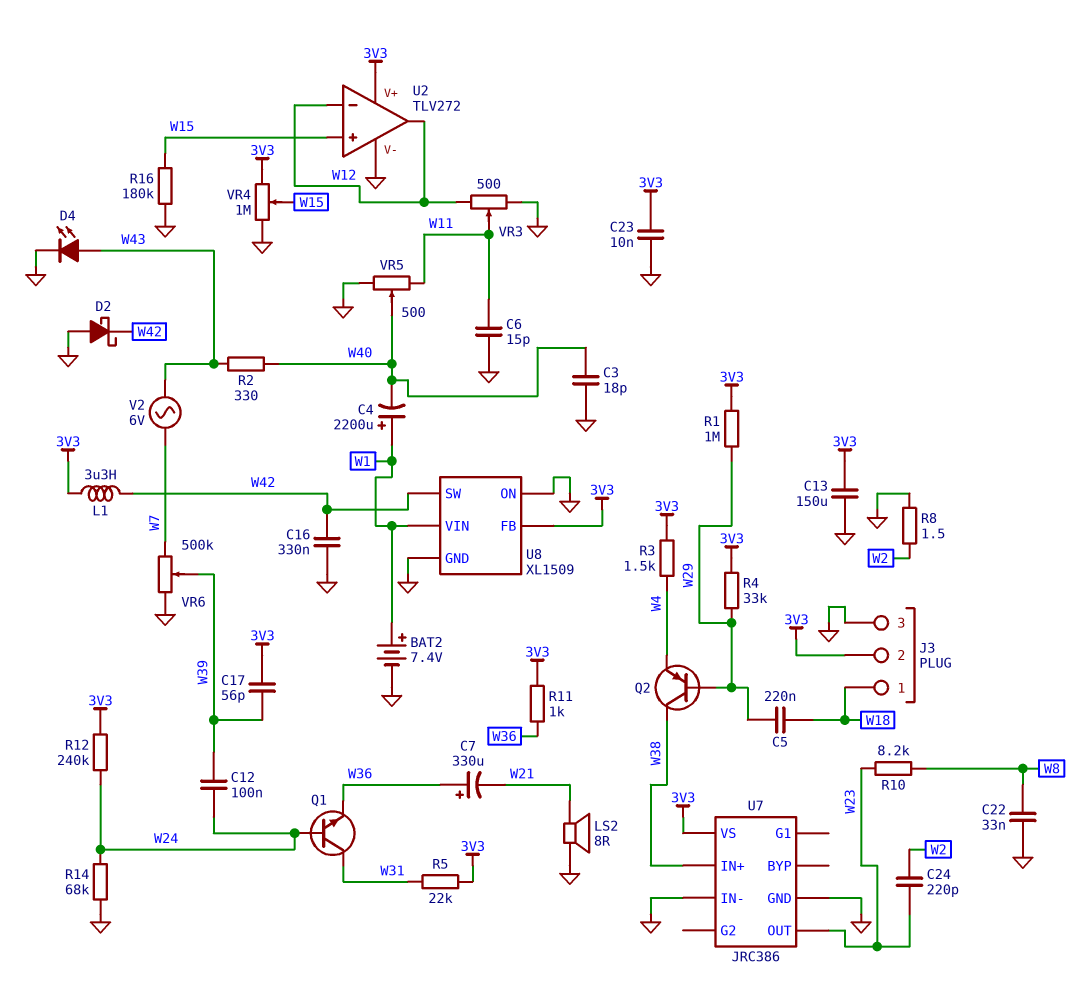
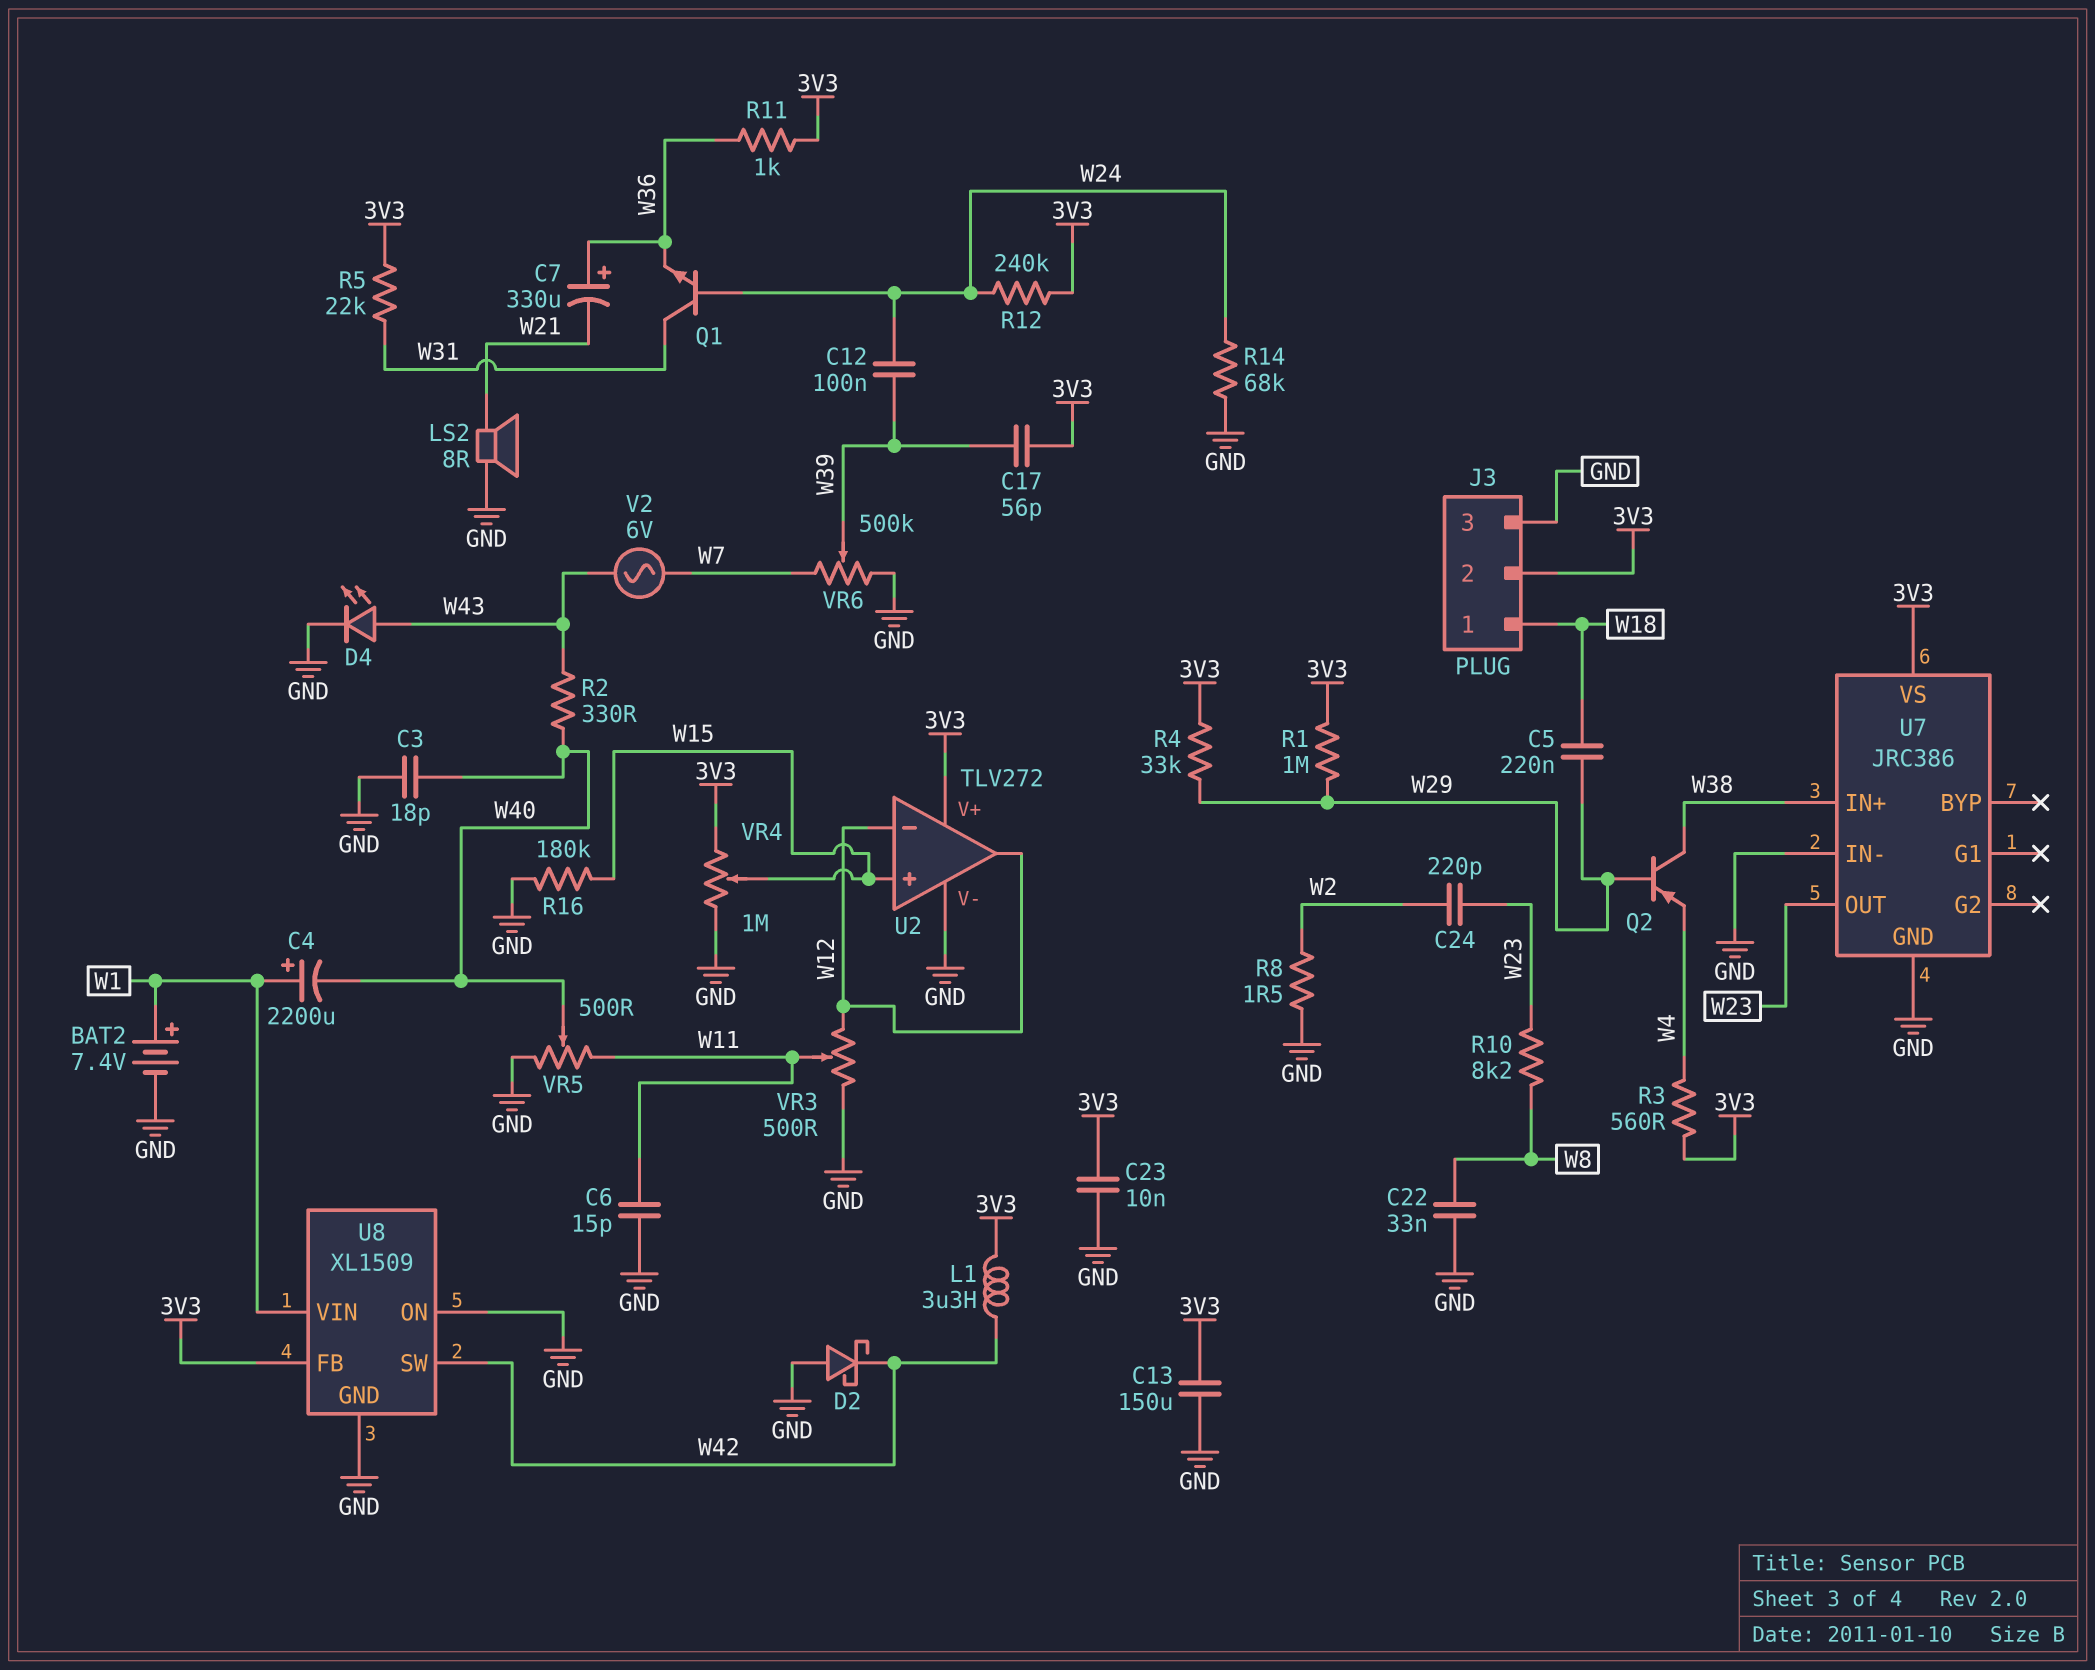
C16: 330nF (GND, W42) -> none
R3: 1.5k (3V3, W4) -> 560 (3V3, W4)

